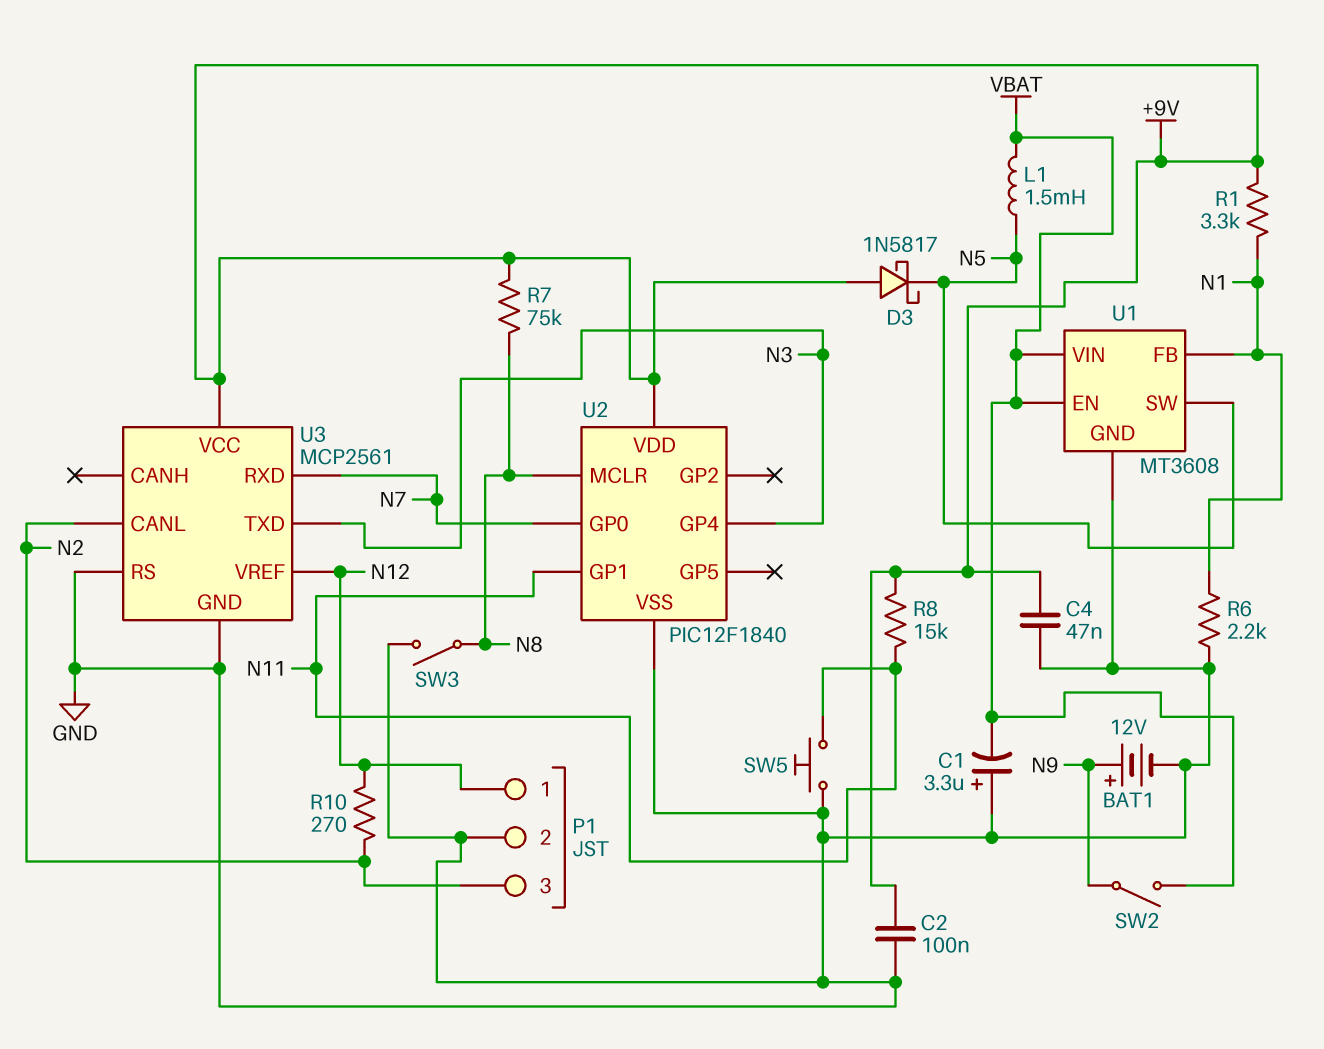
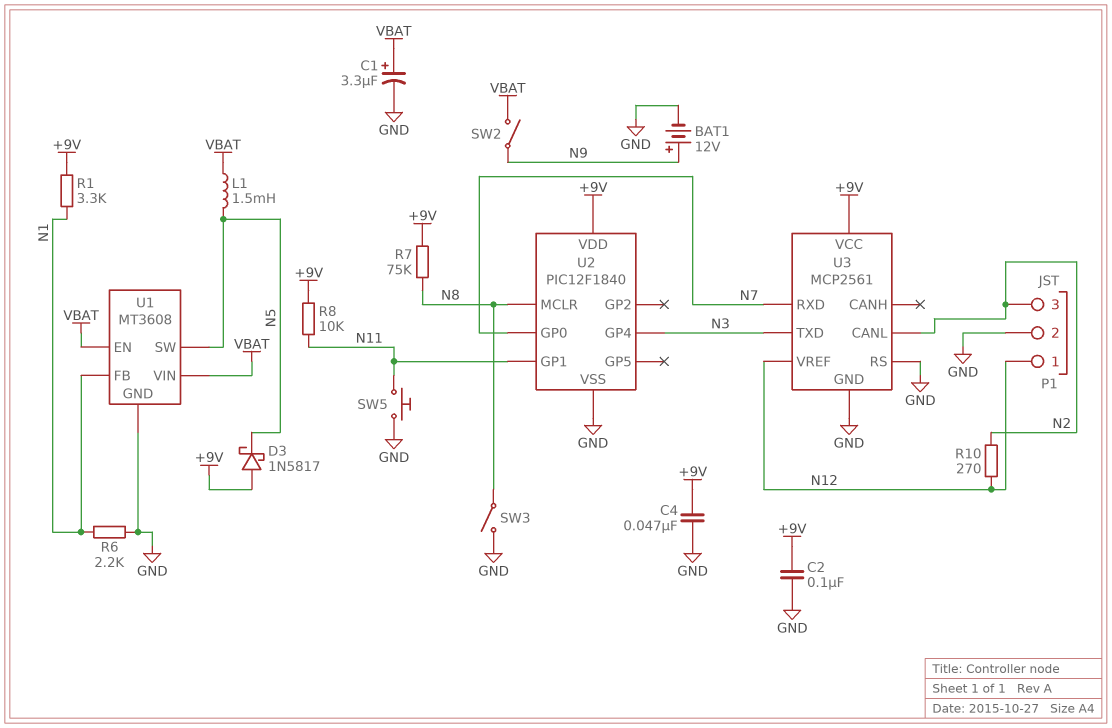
C1: 3.3uF (plus GND, minus VBAT) -> 3.3uF (plus VBAT, minus GND)
R8: 15k (+9V, N11) -> 10k (+9V, N11)

